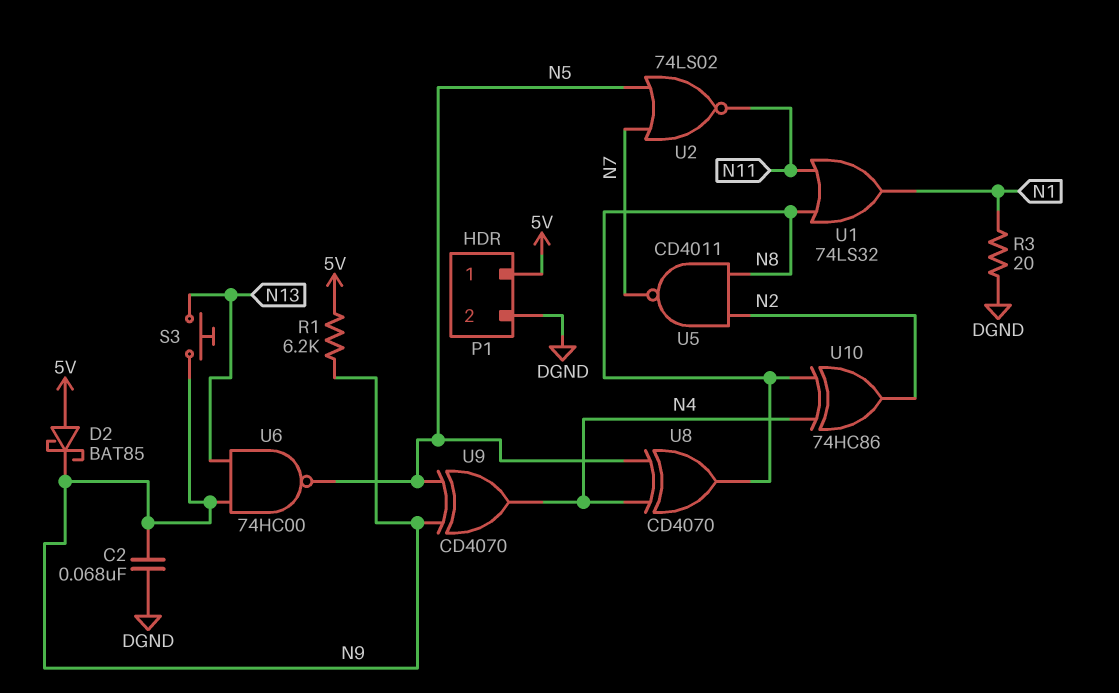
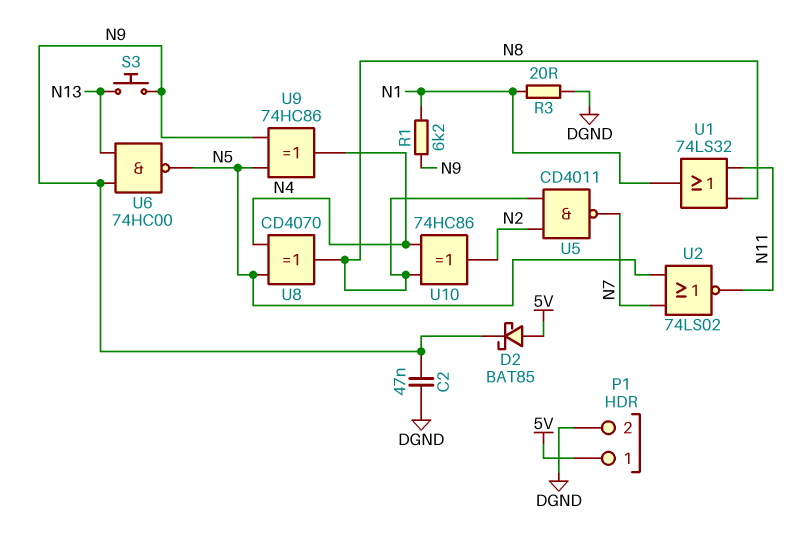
C2: 68nF (DGND, N9) -> 47nF (DGND, N9)
R1: 6.2k (5V, N9) -> 6.2k (N1, N9)
U9: XOR CD4070 (in N5, in N9, out N4) -> XOR 74HC86 (in N5, in N9, out N4)

